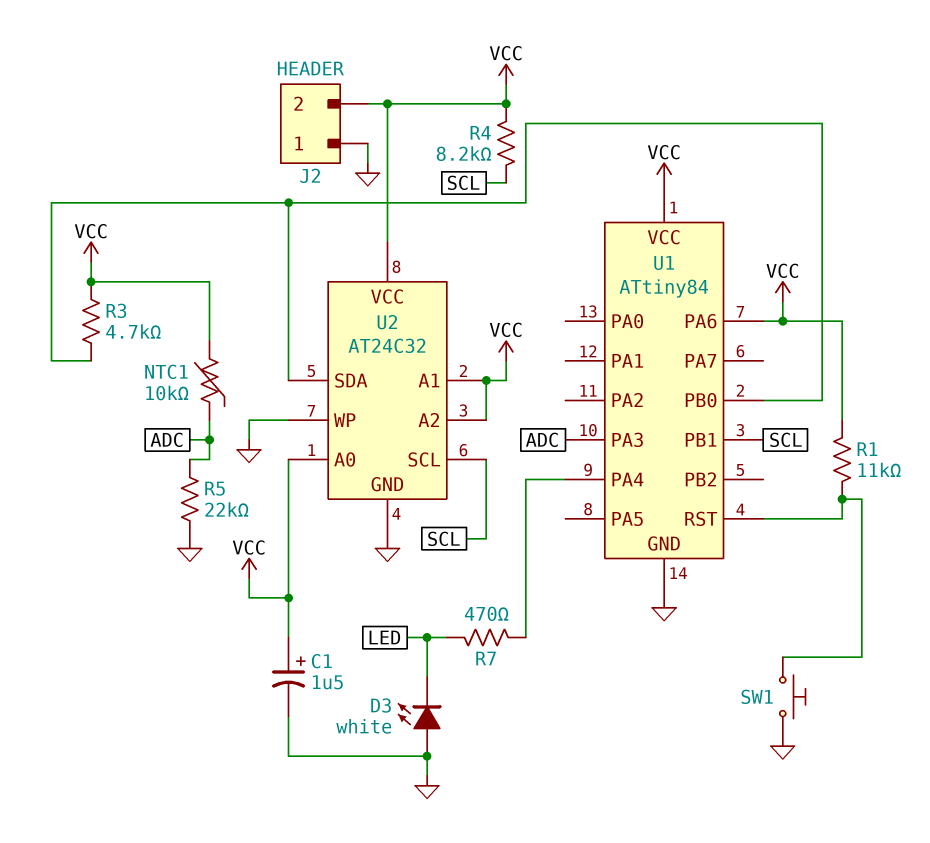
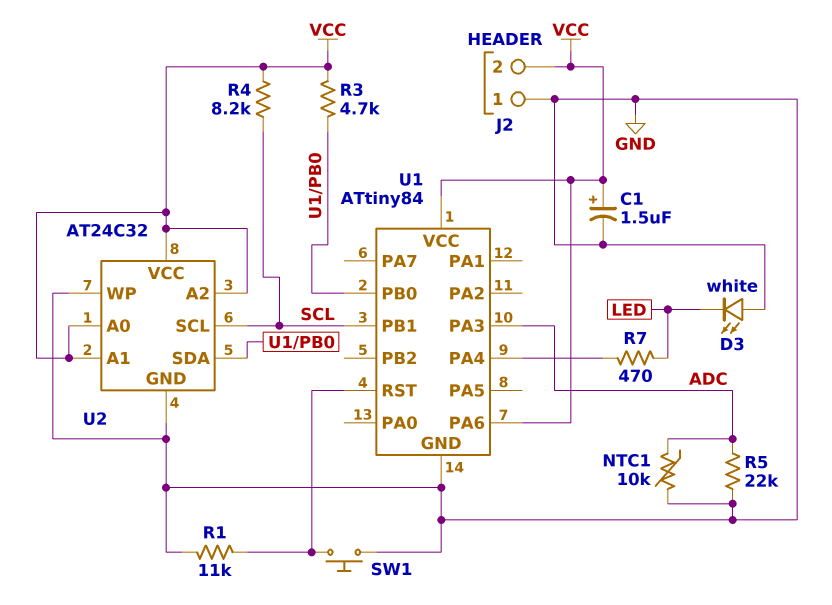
NTC1: 10k (ADC, VCC) -> 10k (ADC, GND)
R1: 11k (U1/RST, VCC) -> 11k (GND, U1/RST)

